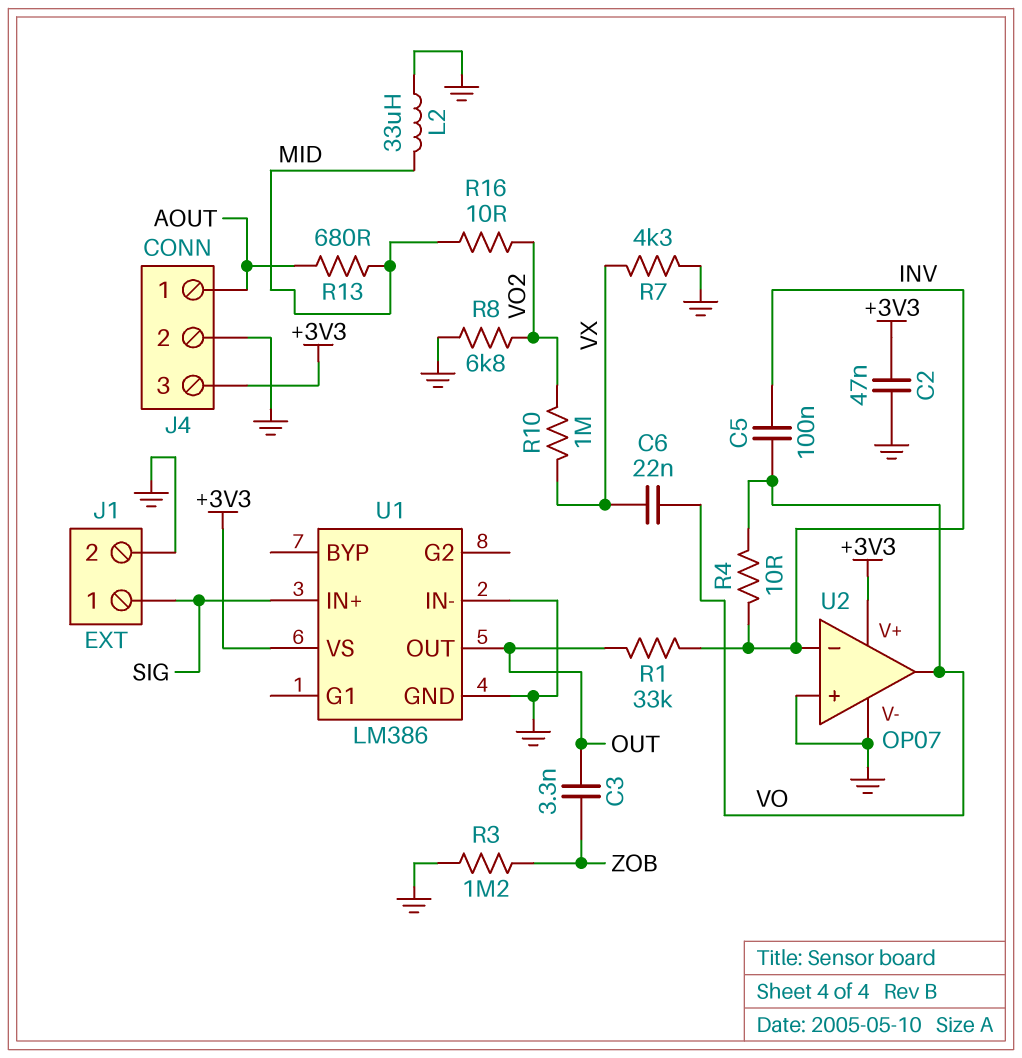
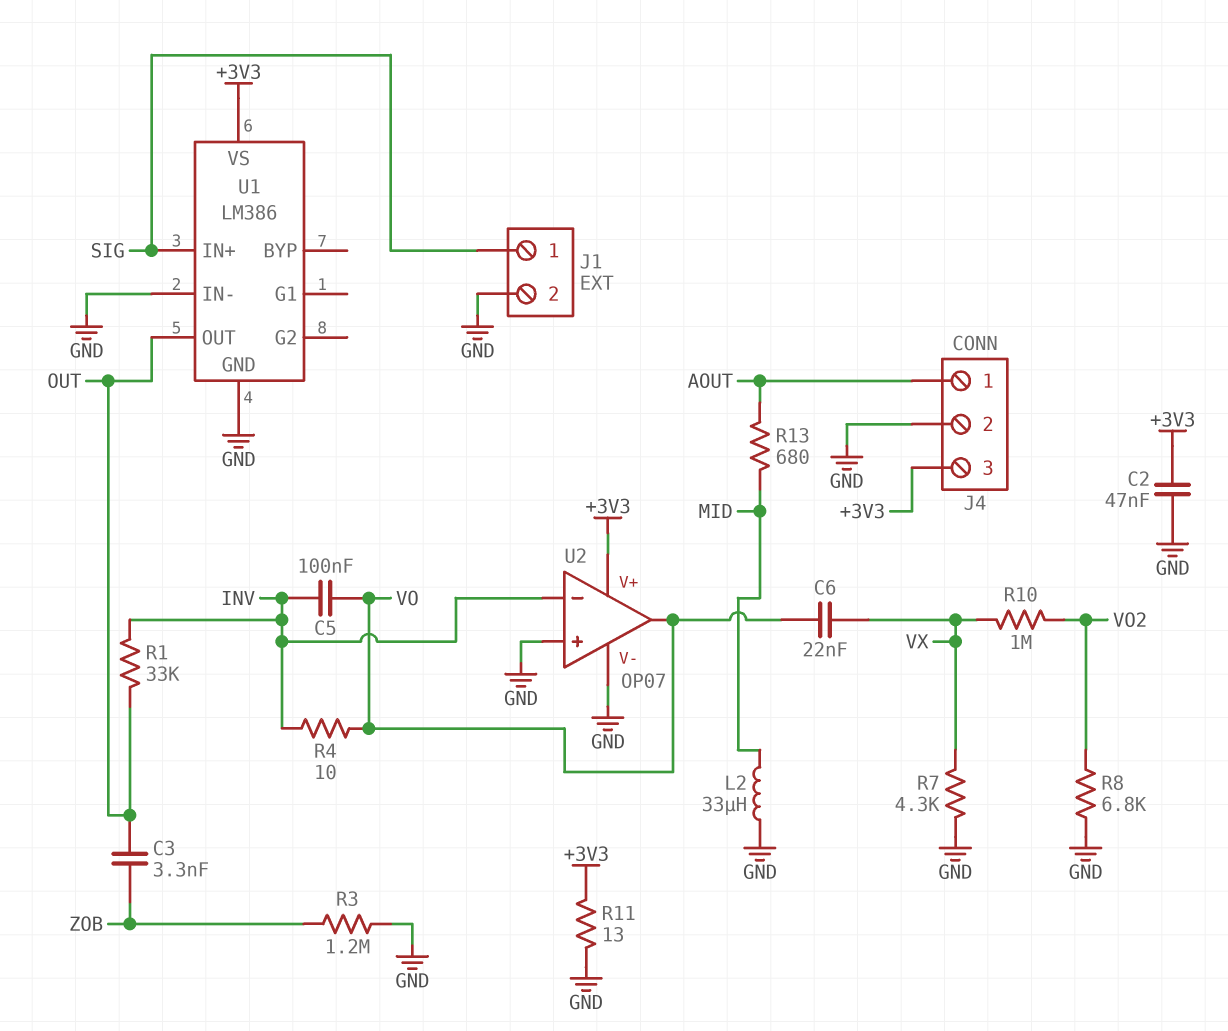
R11: none -> 13 (+3V3, GND)
R16: 10 (MID, VO2) -> none

